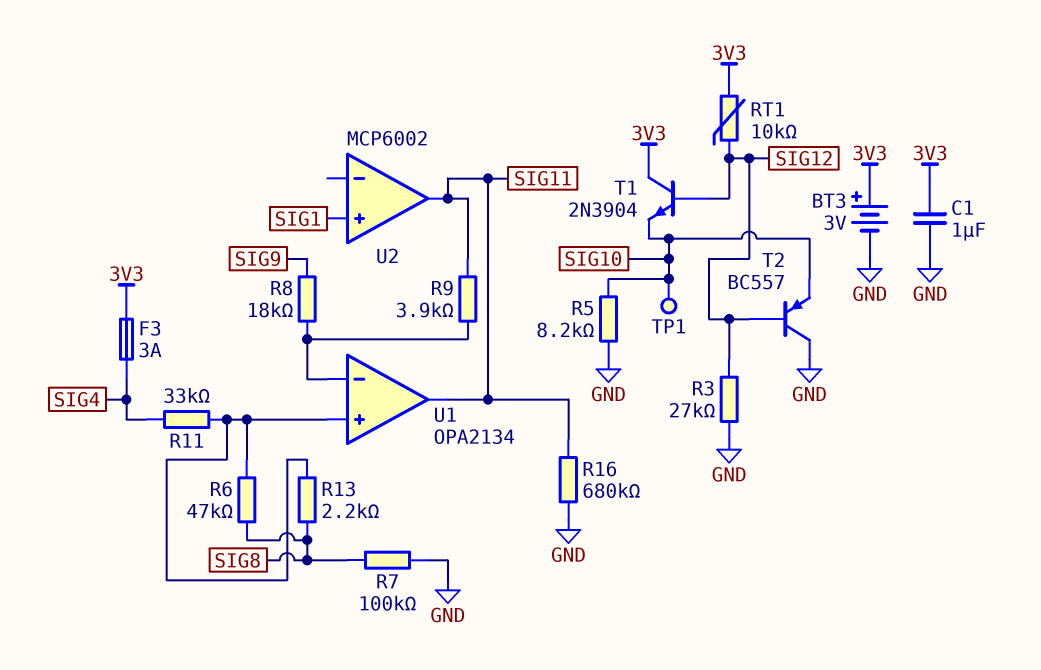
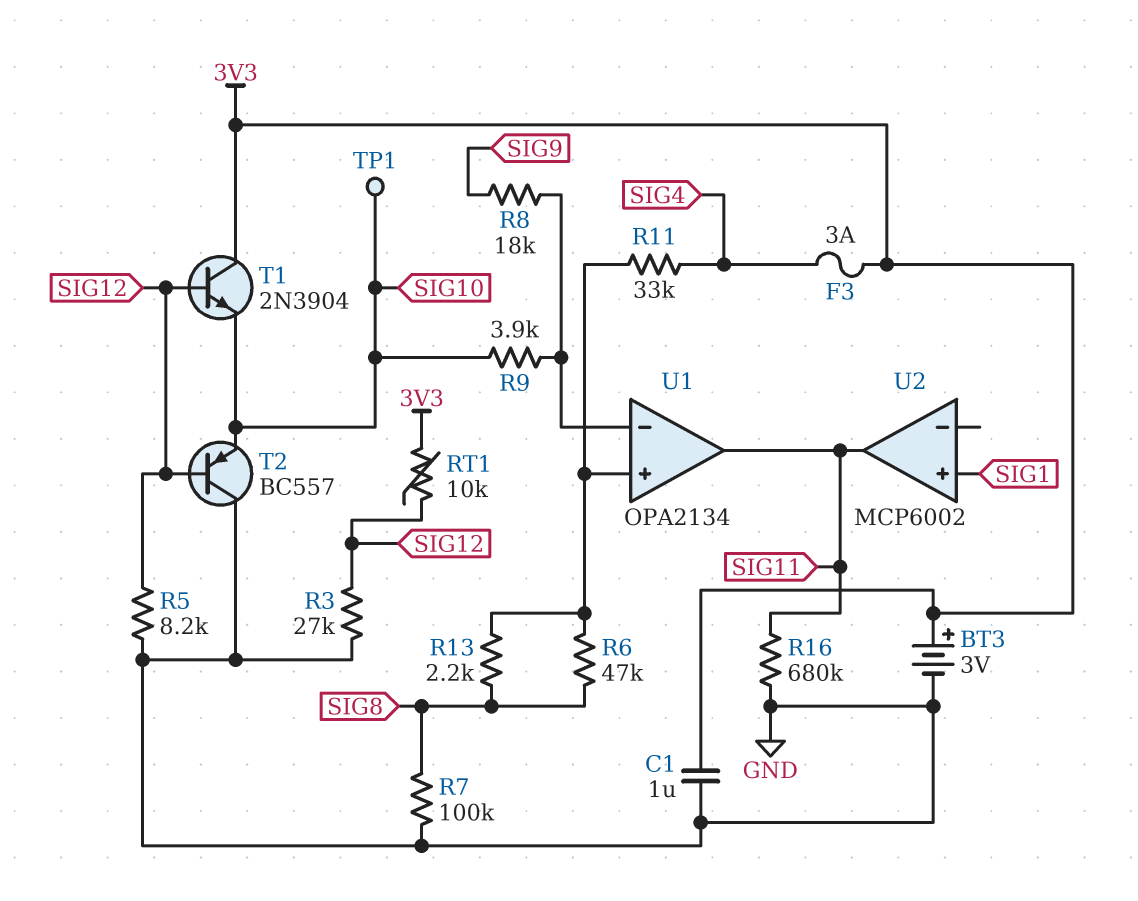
R5: 8.2k (GND, SIG10) -> 8.2k (GND, SIG12)
R9: 3.9k (SIG11, U1/in-) -> 3.9k (SIG10, U1/in-)

